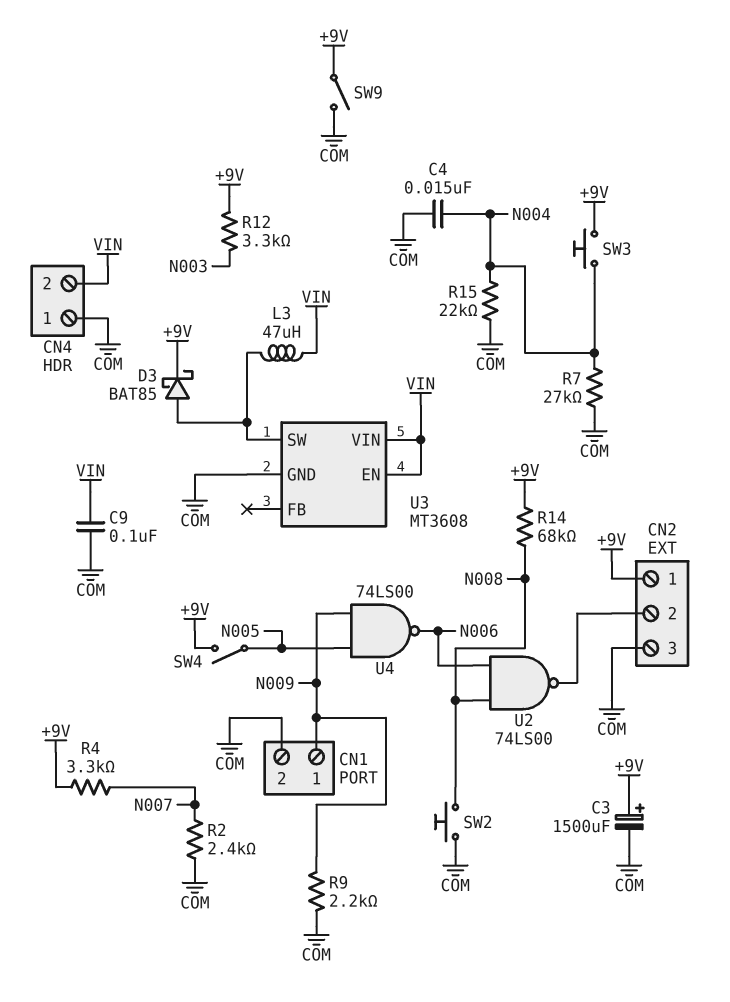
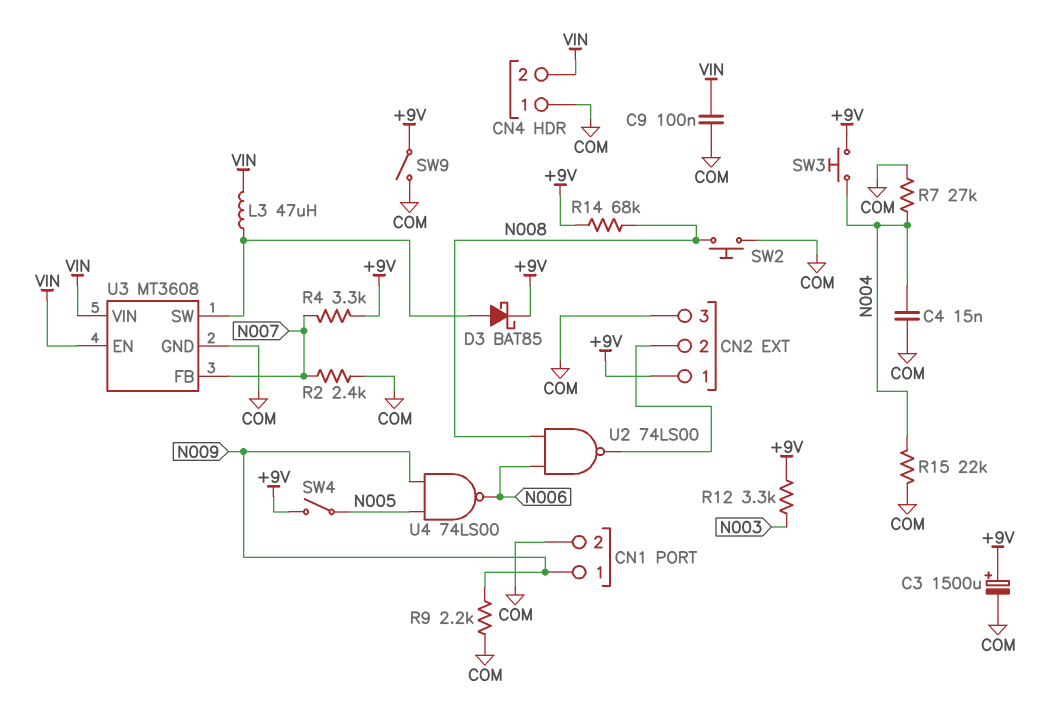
U3 pin FB: none -> N007

